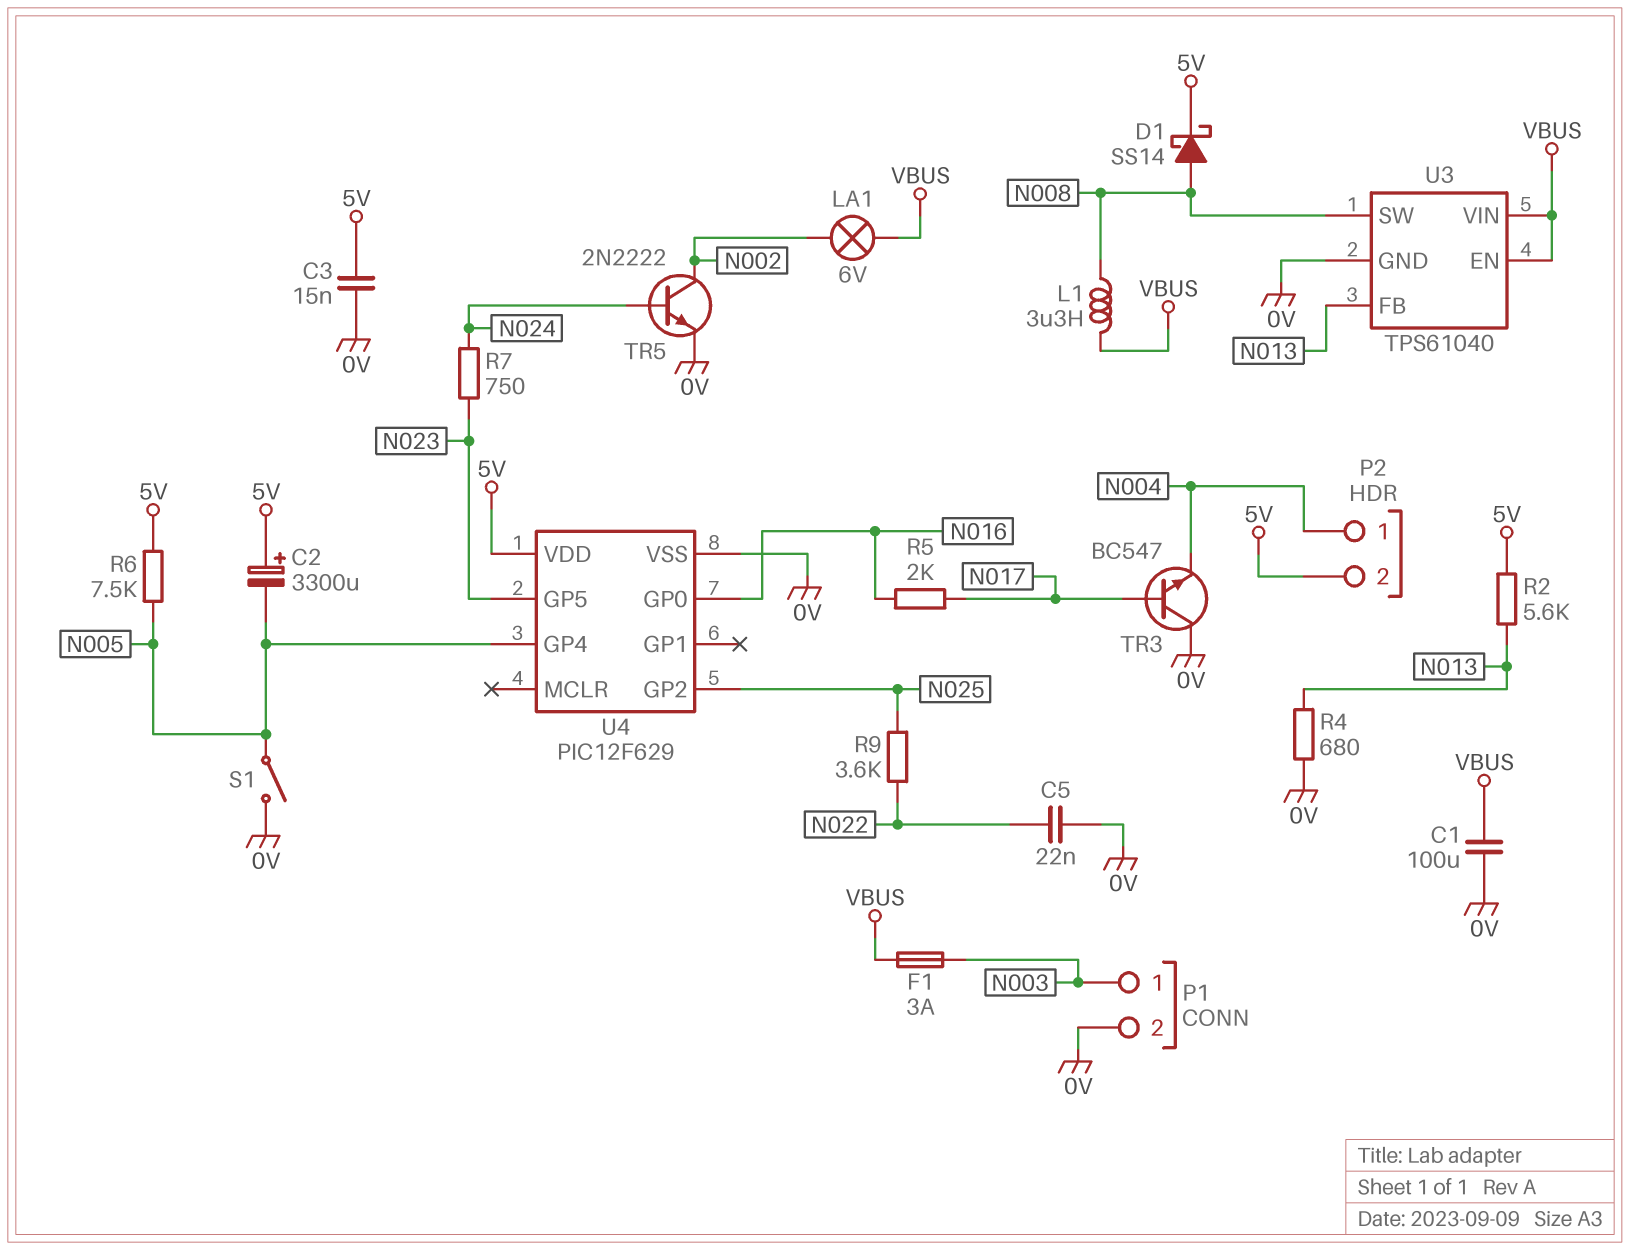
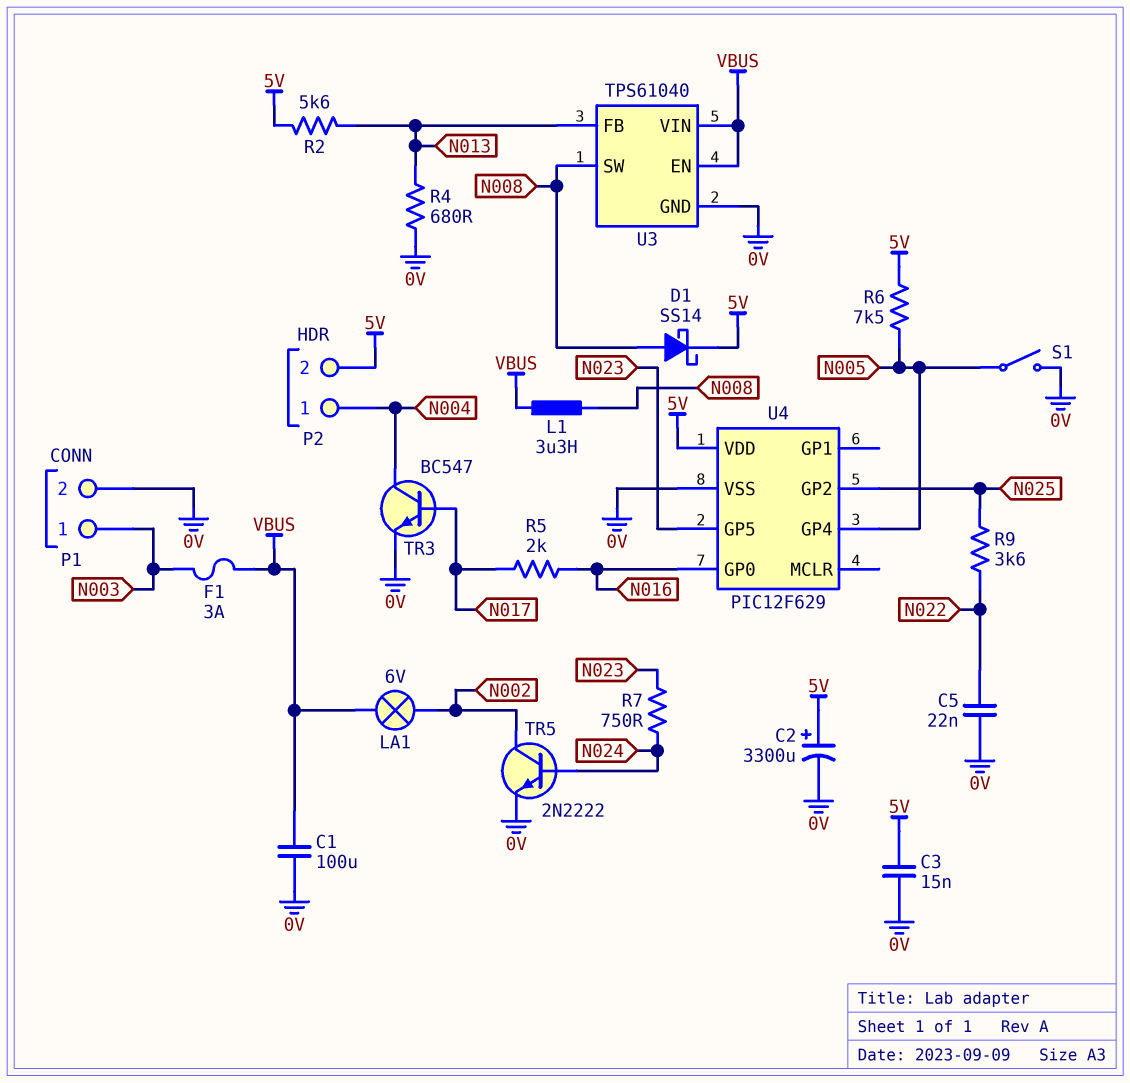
C2: 3300uF (plus 5V, minus N005) -> 3300uF (plus 5V, minus 0V)
TR3: NPN BC547 (B N017, C 0V, E N004) -> NPN BC547 (B N017, C N004, E 0V)

